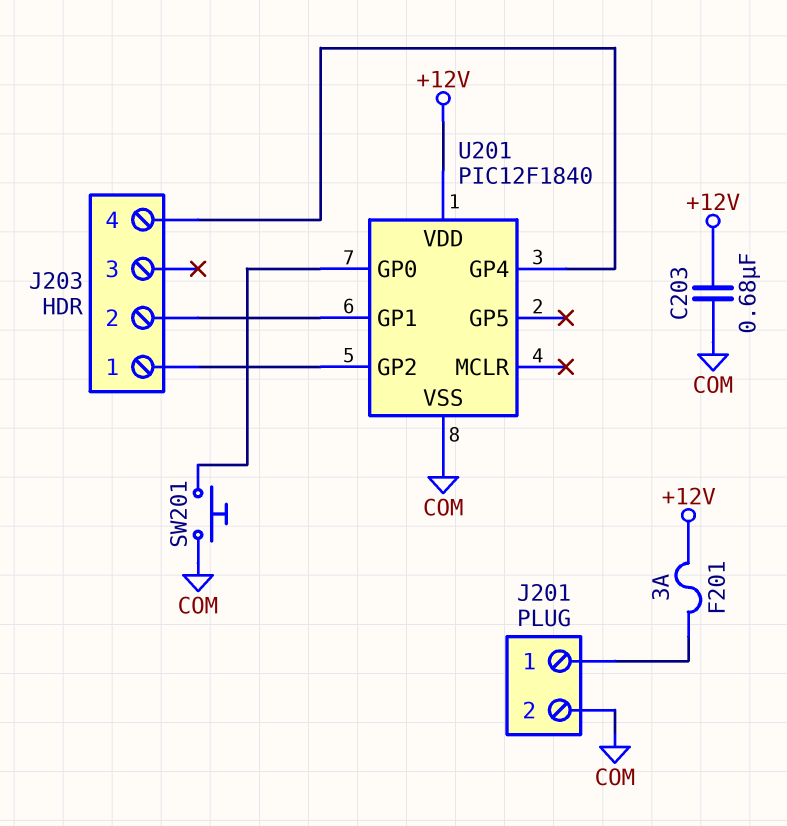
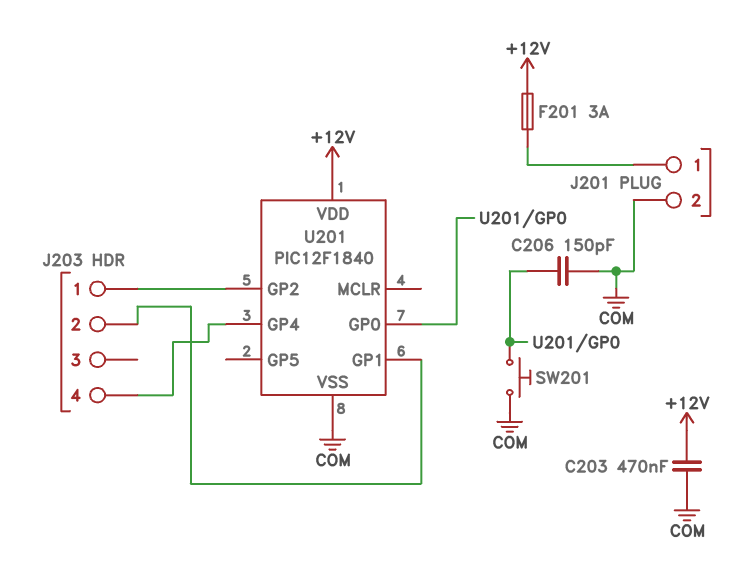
C203: 680nF (+12V, COM) -> 470nF (+12V, COM)
C206: none -> 150pF (COM, U201/GP0)

